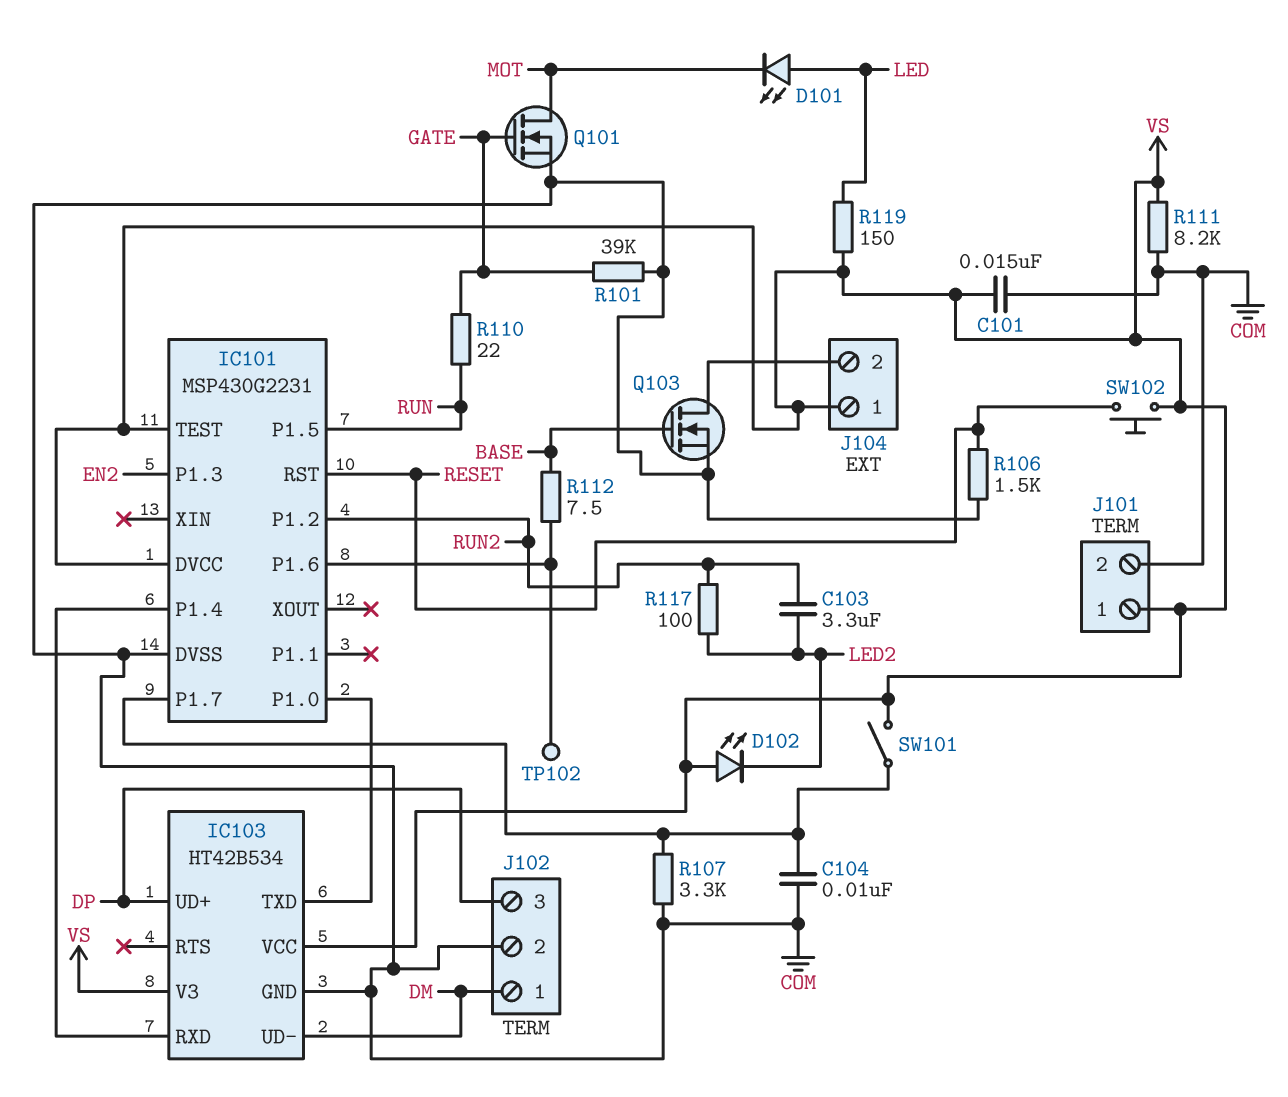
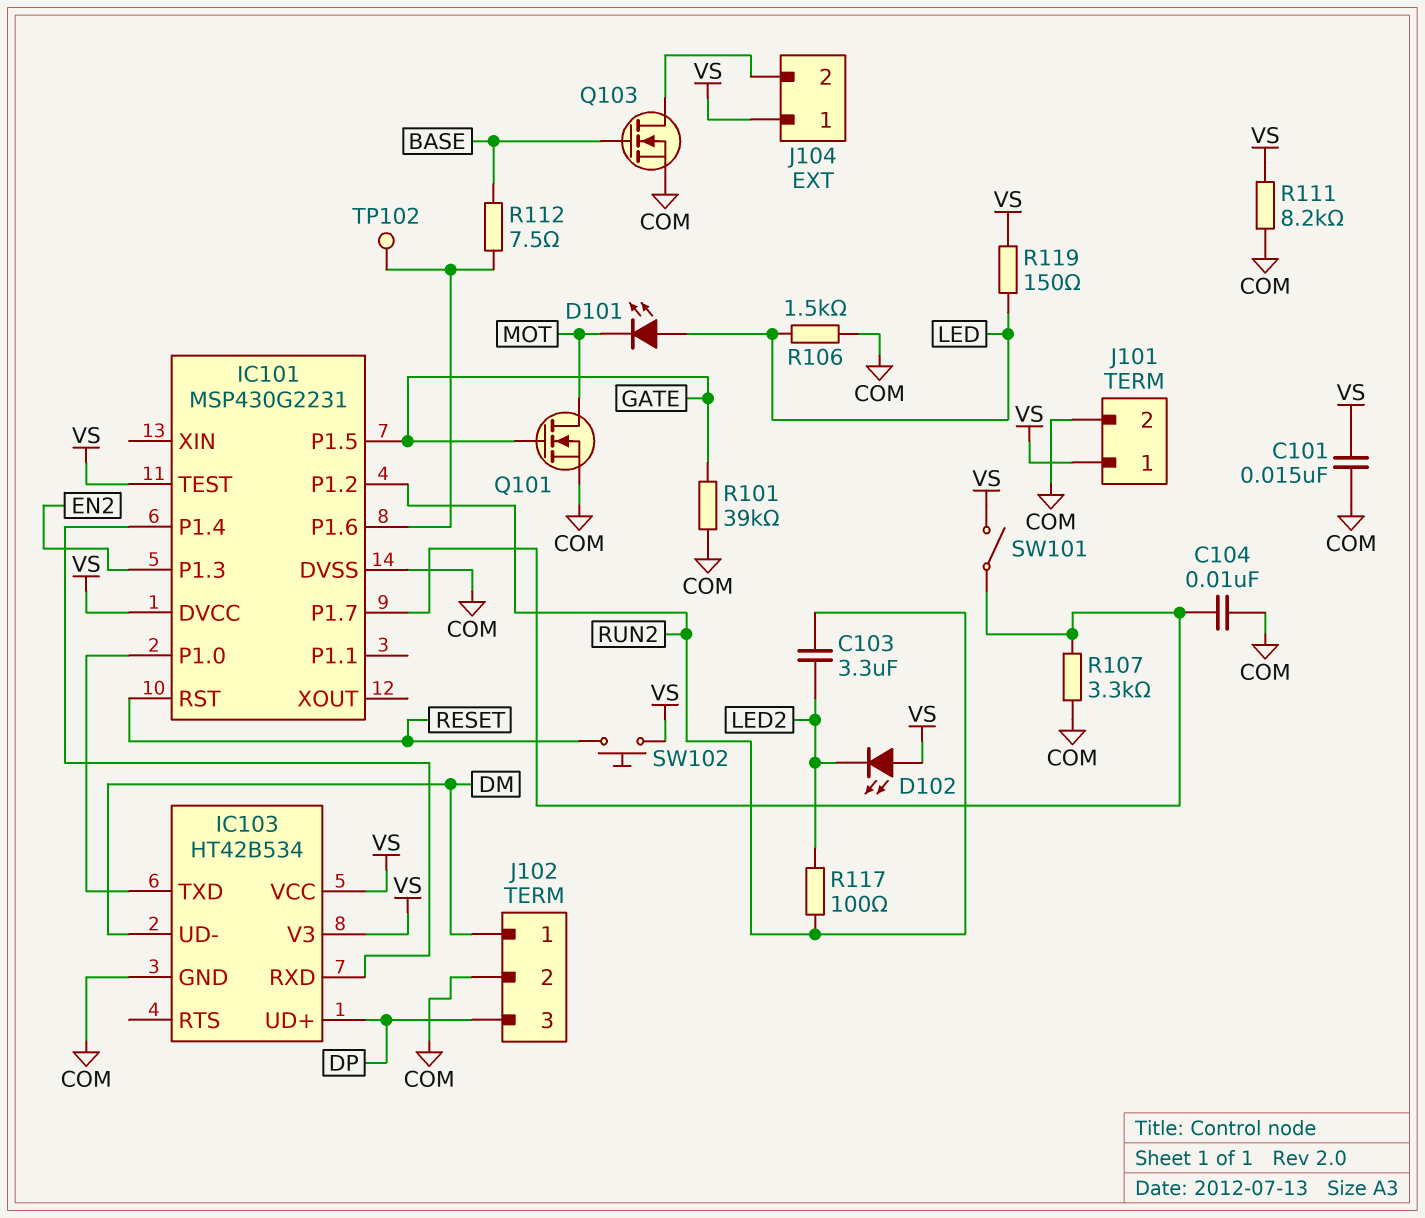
IC101 pin P1.5: RUN -> GATE
R106: 1.5k (COM, RESET) -> 1.5k (COM, LED)
R110: 22 (GATE, RUN) -> none

